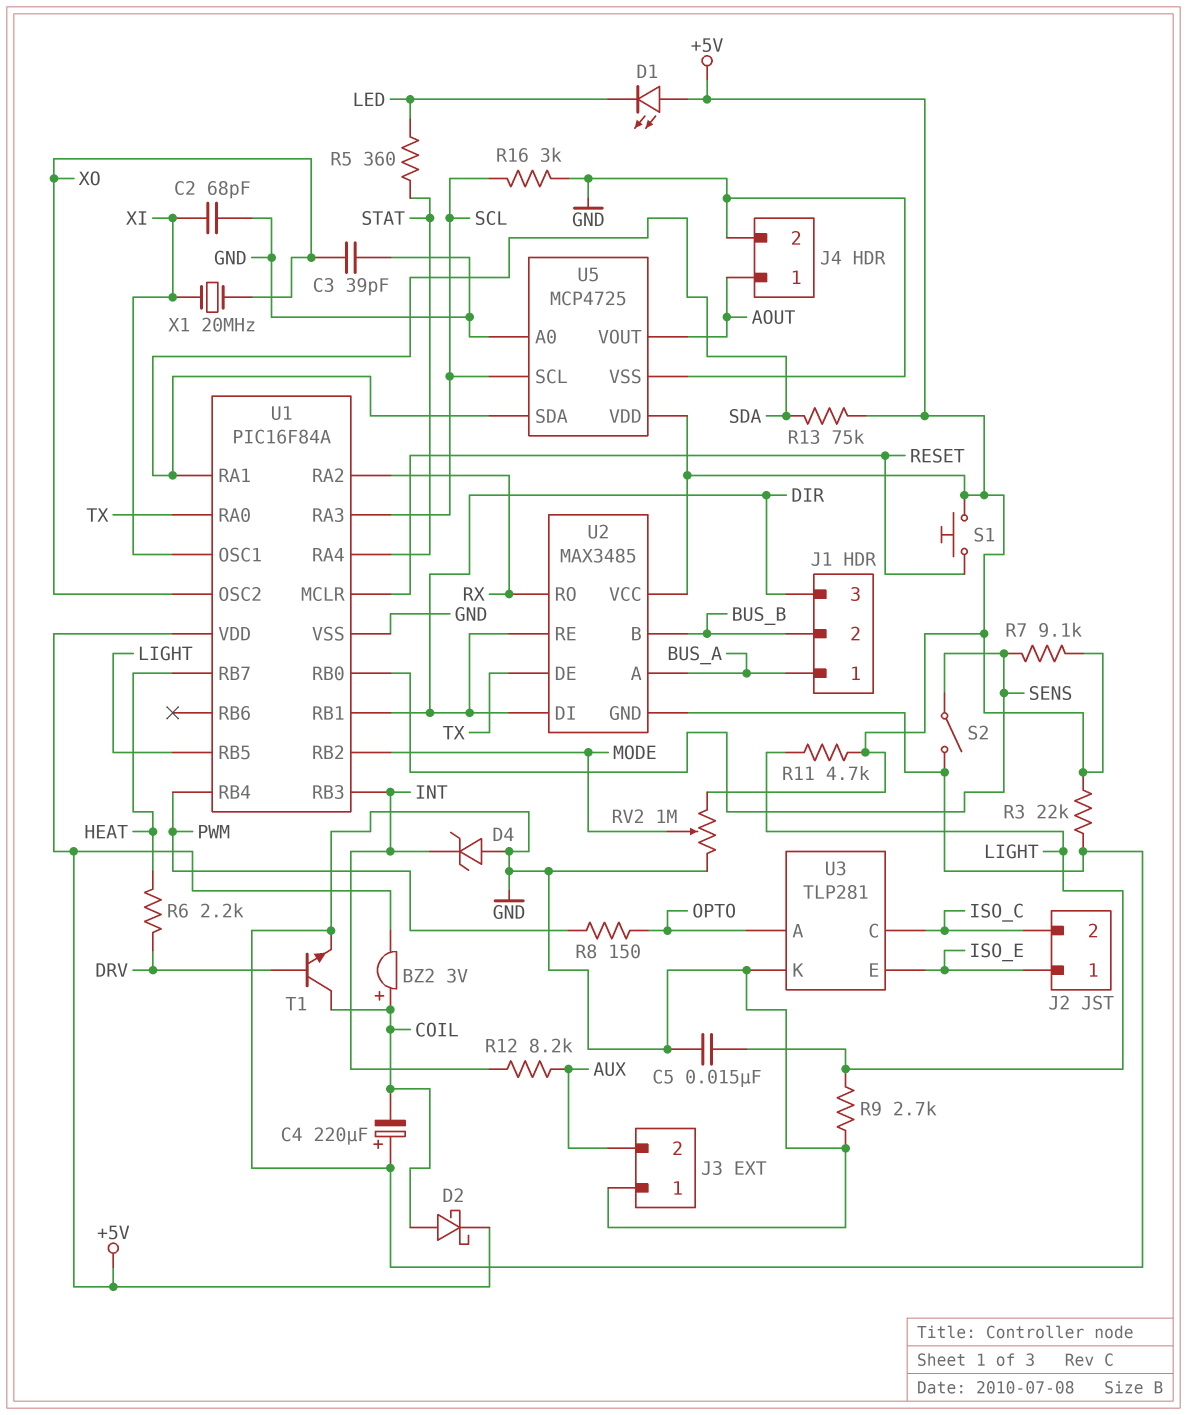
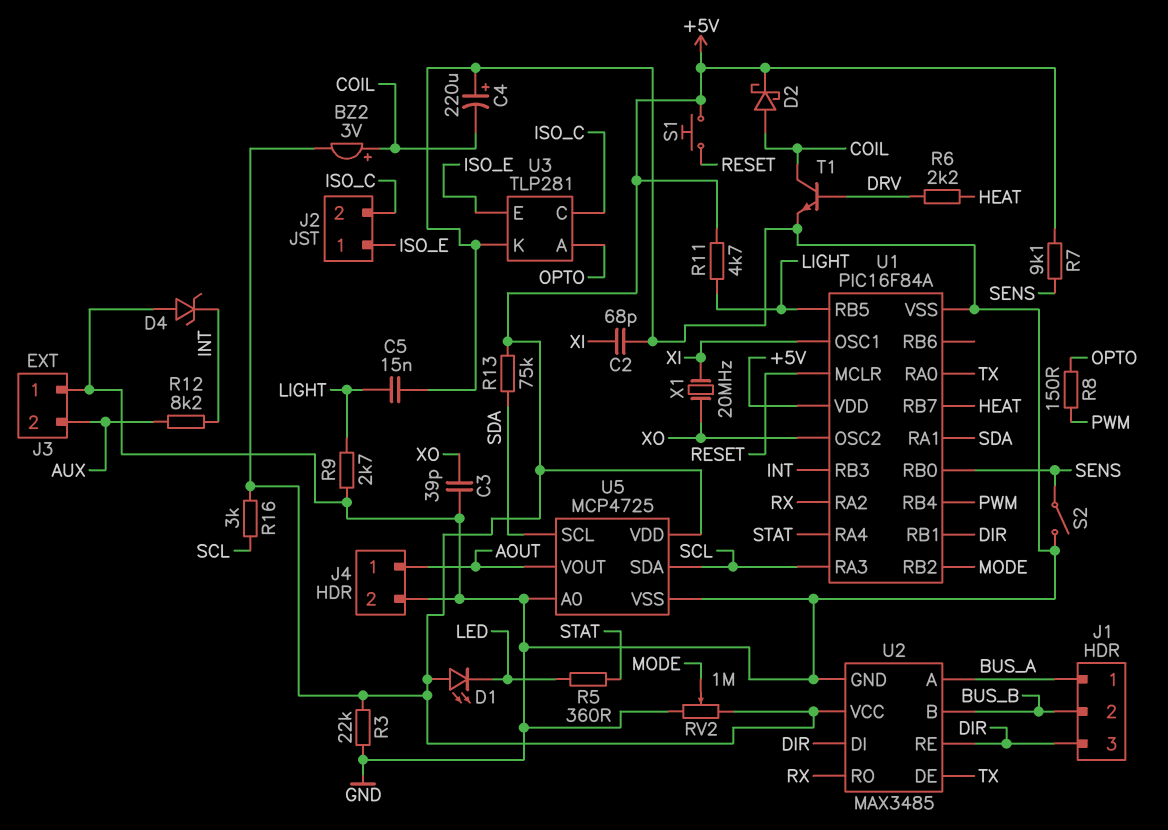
R16: 3k (GND, SCL) -> 3k (+5V, SCL)
U5 pin SCL: SCL -> SDA
U5 pin SDA: SDA -> SCL

